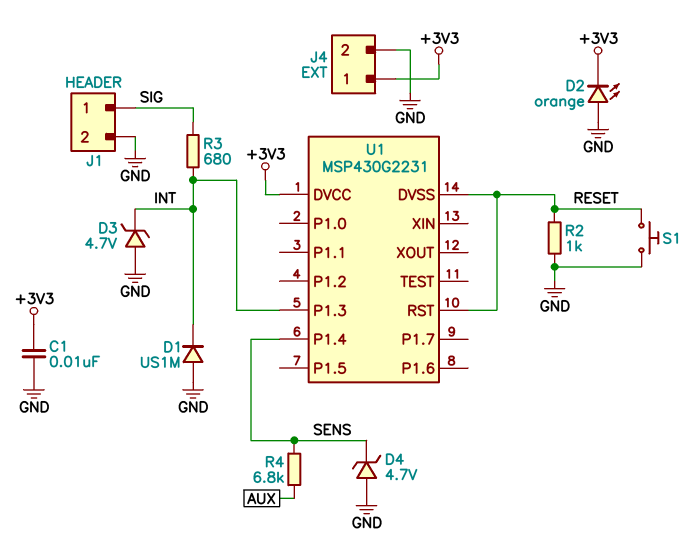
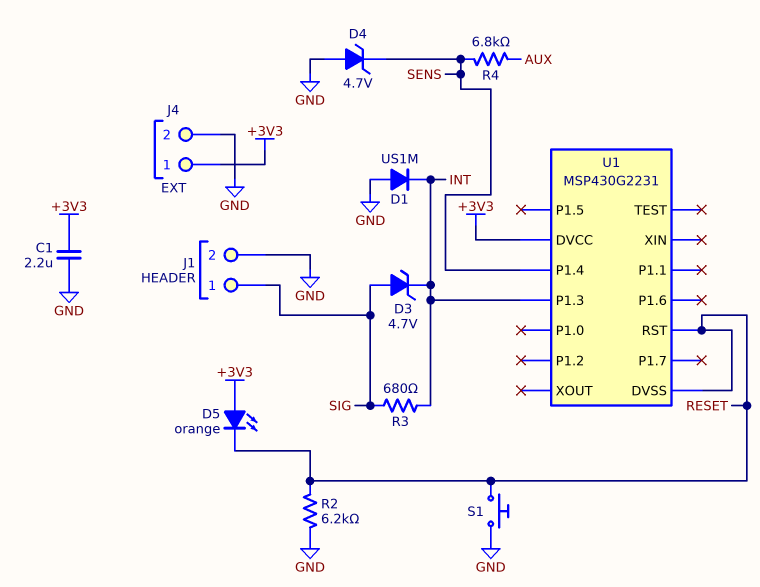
C1: 10nF (+3V3, GND) -> 2.2uF (+3V3, GND)
D2: LED orange (A GND, K +3V3) -> none
D3: zener 4.7V (A GND, K INT) -> zener 4.7V (A SIG, K INT)
D5: none -> LED orange (A +3V3, K RESET)
R2: 1k (GND, RESET) -> 6.2k (GND, RESET)

